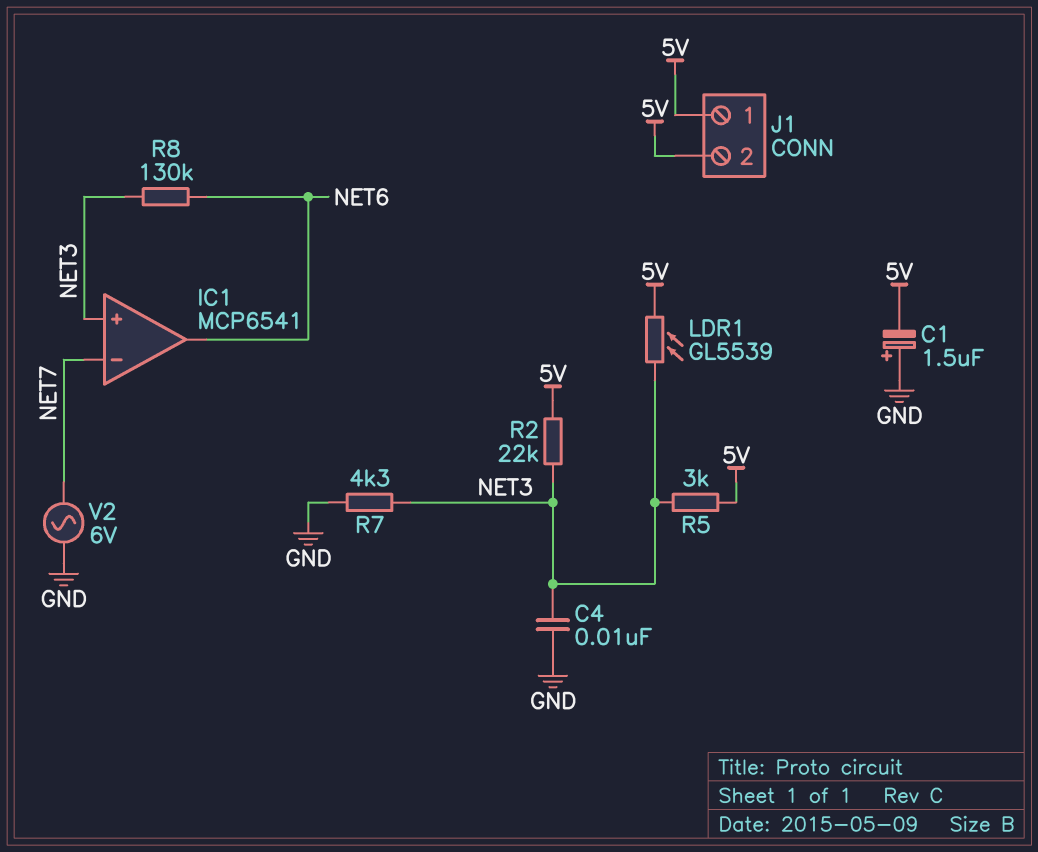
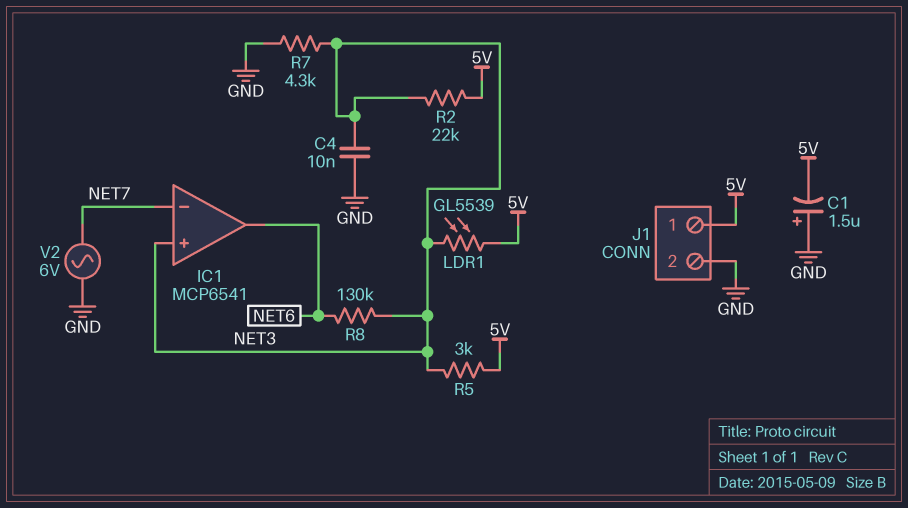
J1 pin 2: 5V -> GND

